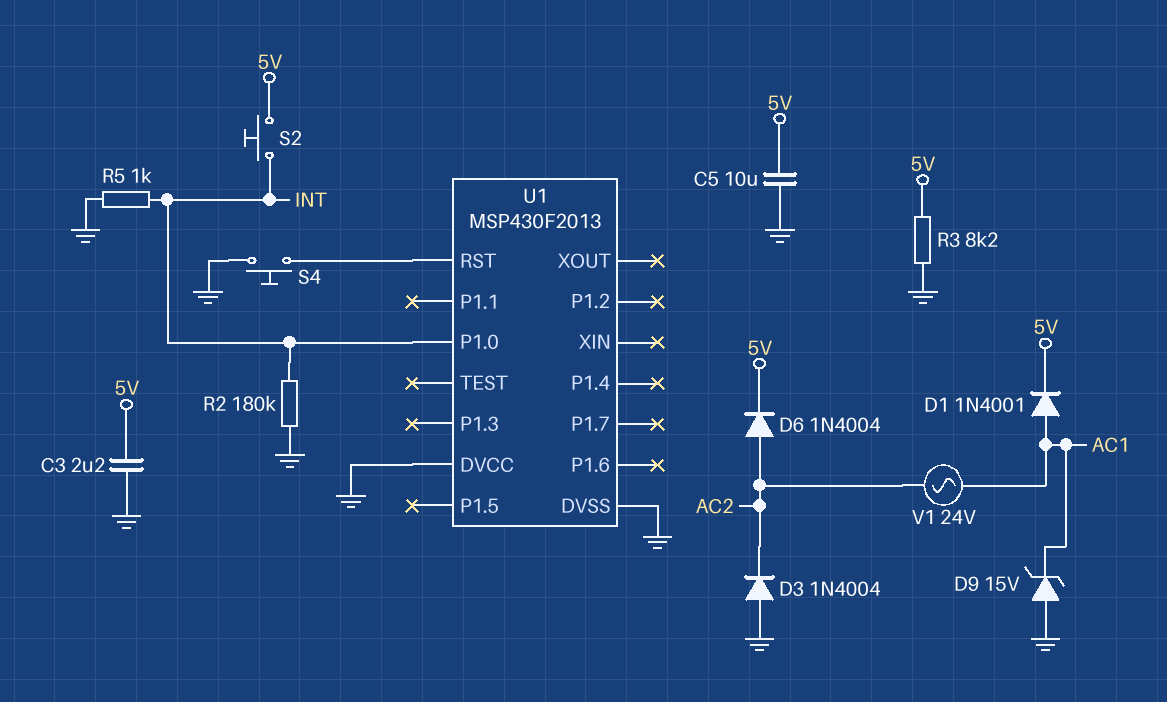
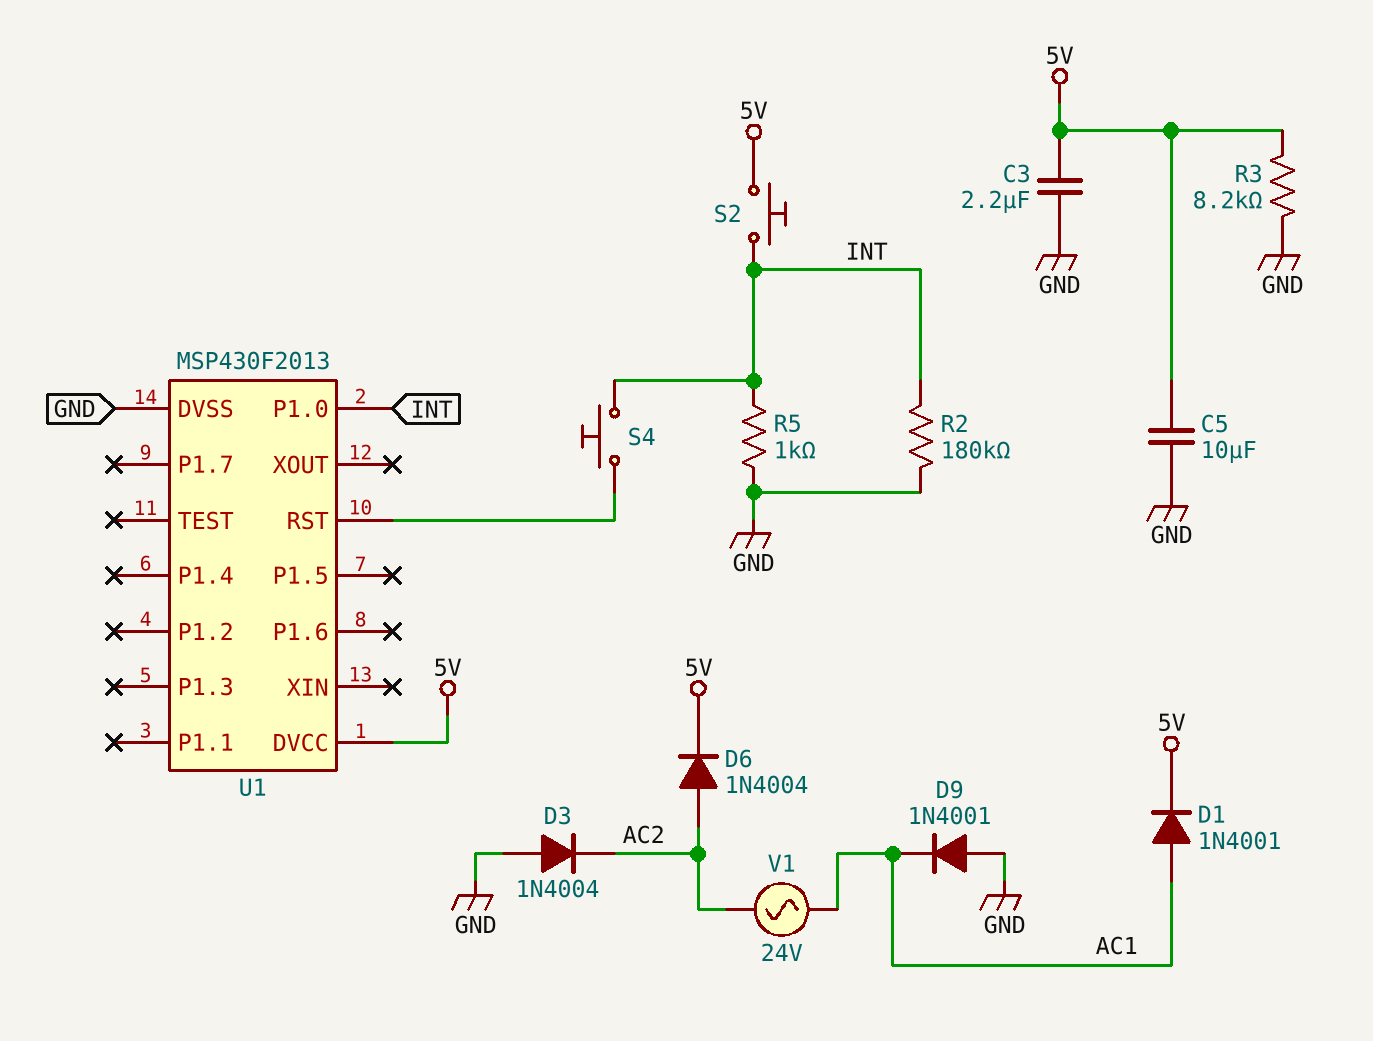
D9: zener 15V (A GND, K AC1) -> diode 1N4001 (A GND, K AC1)
S4: button (GND, U1/RST) -> button (INT, U1/RST)
U1 pin DVCC: GND -> 5V

